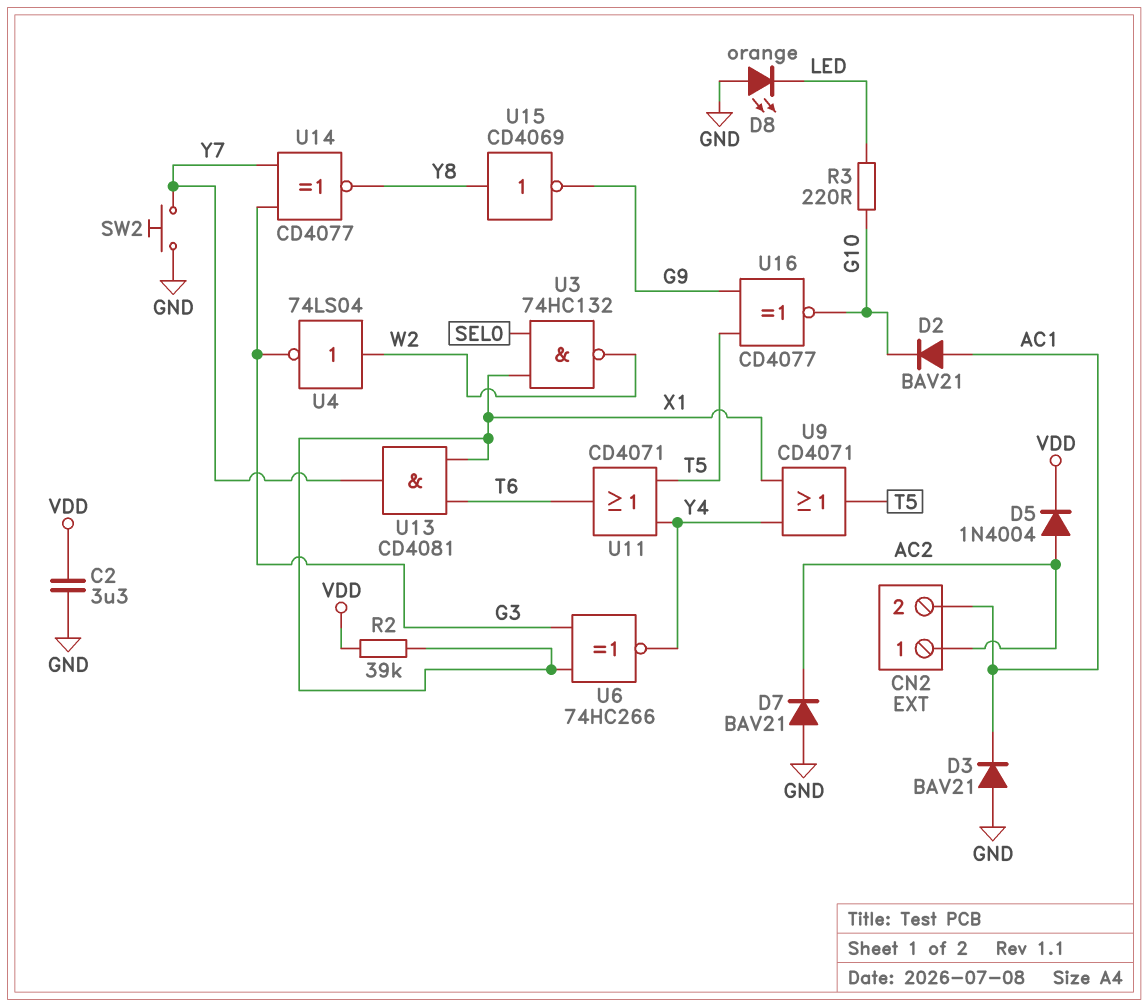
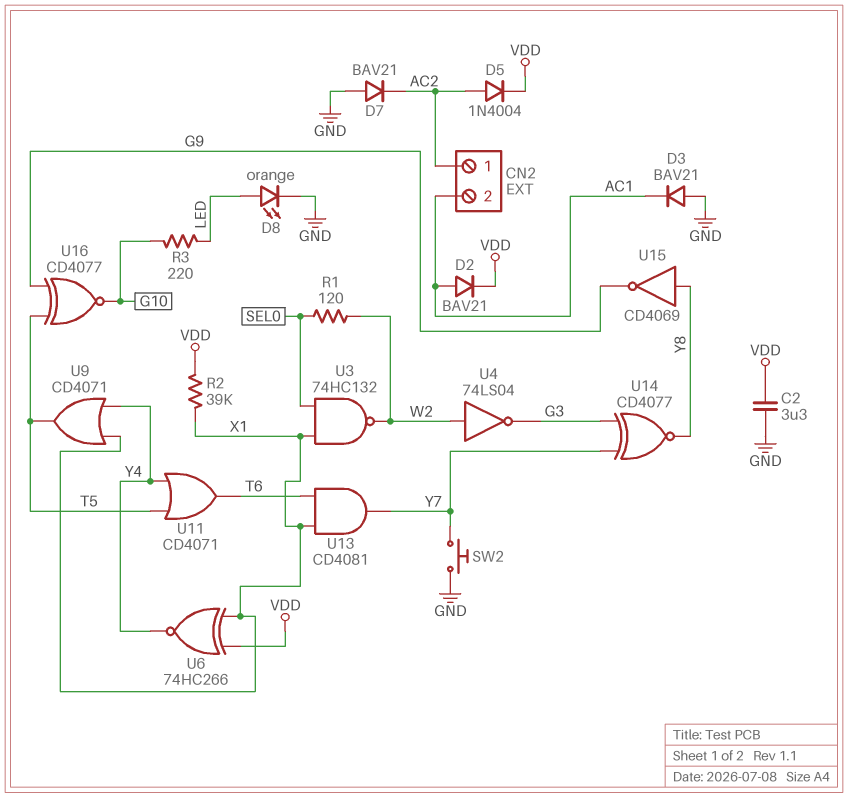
D2: diode BAV21 (A AC1, K G10) -> diode BAV21 (A AC1, K VDD)
D8: LED orange (A GND, K LED) -> LED orange (A LED, K GND)
R1: none -> 120 (SEL0, W2)
U6: XNOR 74HC266 (in G3, in X1, out Y4) -> XNOR 74HC266 (in VDD, in X1, out Y4)

